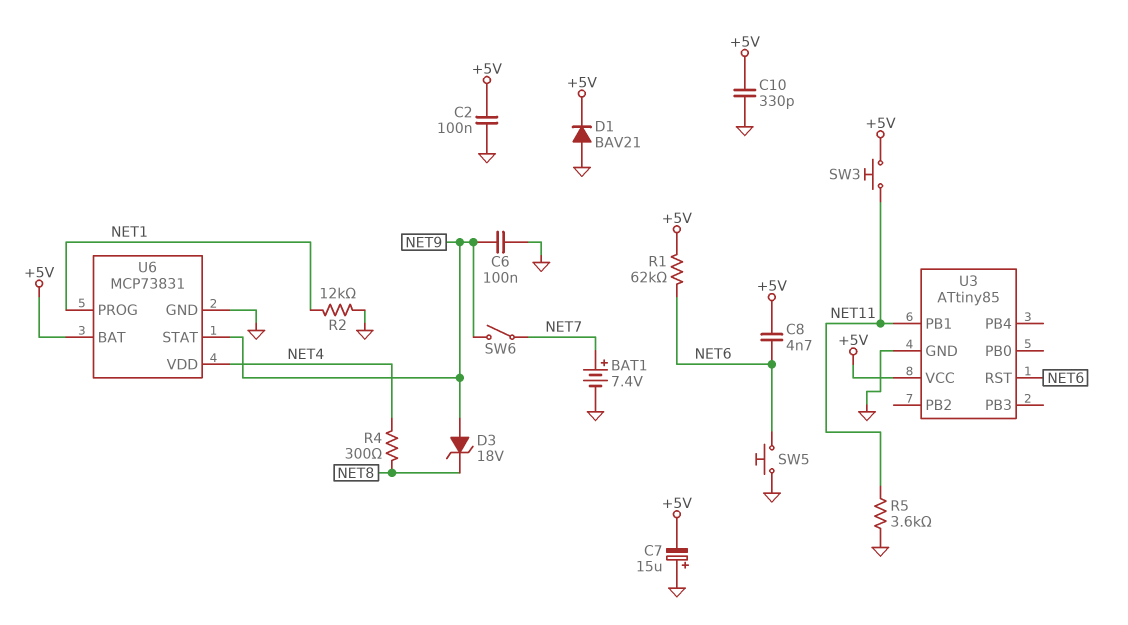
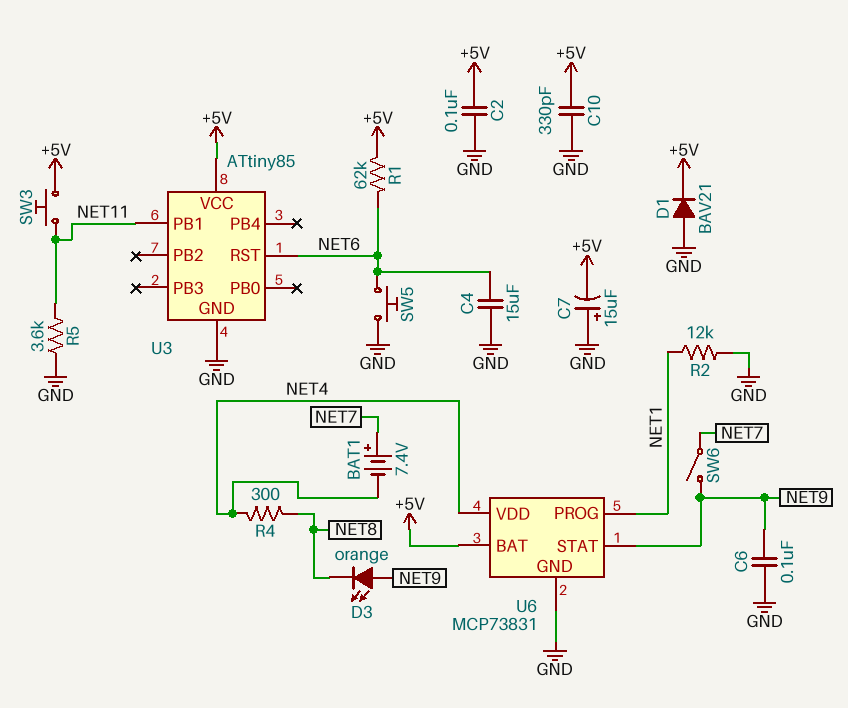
BAT1: 7.4V (plus NET7, minus GND) -> 7.4V (plus NET7, minus NET4)
C4: none -> 15uF (GND, NET6)
C8: 4.7nF (+5V, NET6) -> none
D3: zener 18V (A NET9, K NET8) -> LED orange (A NET9, K NET8)

